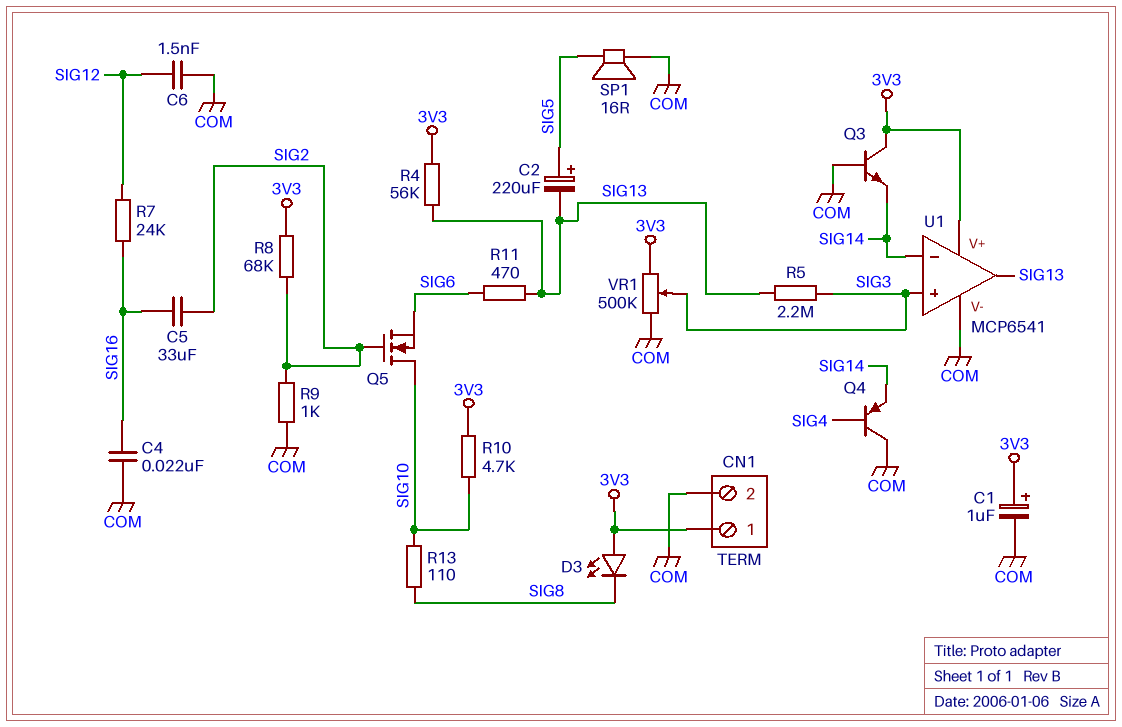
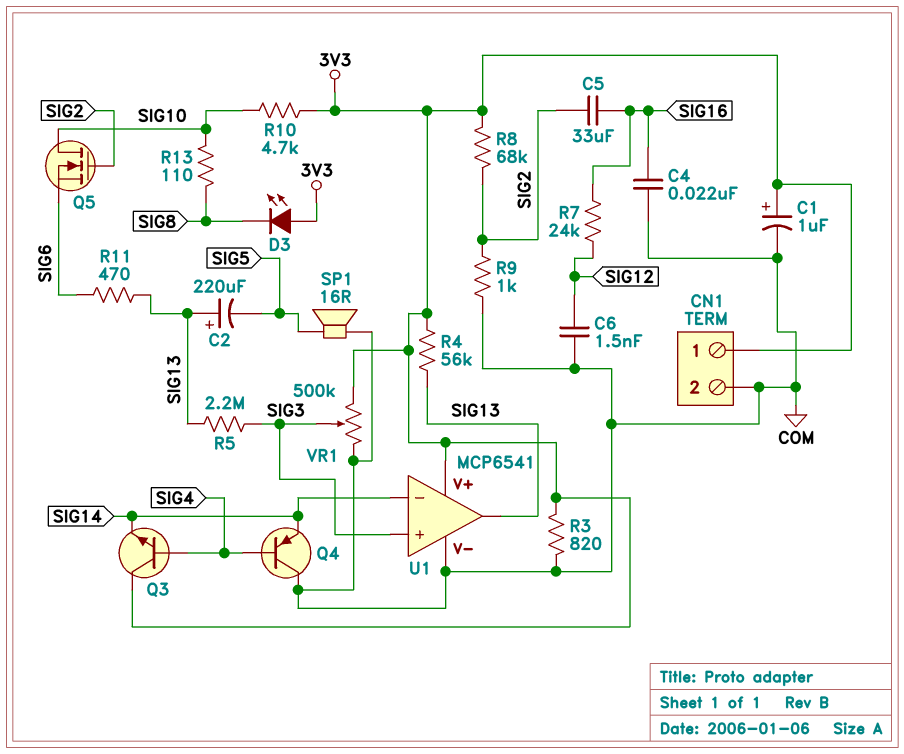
C2: 220uF (plus SIG5, minus SIG13) -> 220uF (plus SIG13, minus SIG5)
Q3: NPN (B COM, C 3V3, E SIG14) -> NPN (B SIG4, C 3V3, E SIG14)
R3: none -> 820 (3V3, COM)

